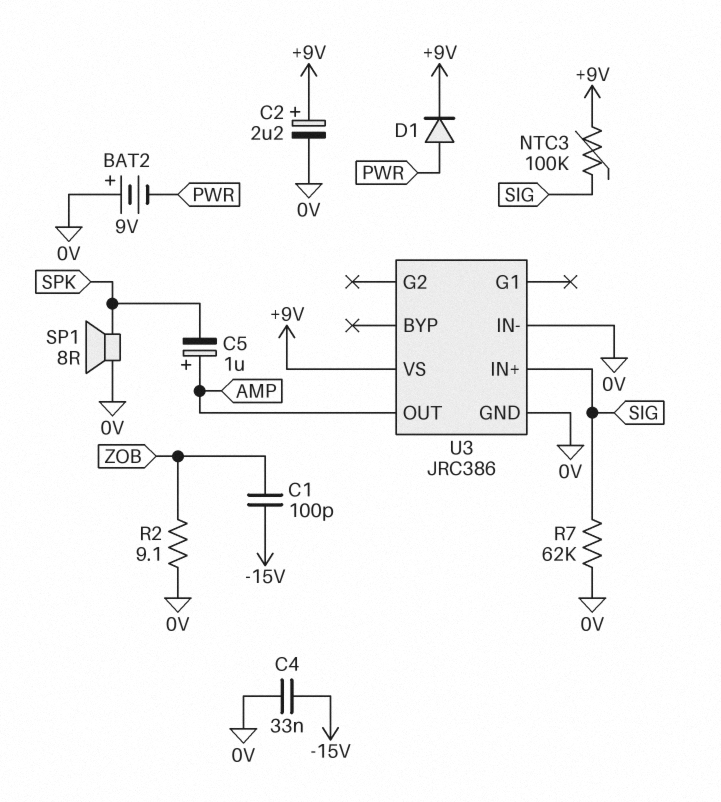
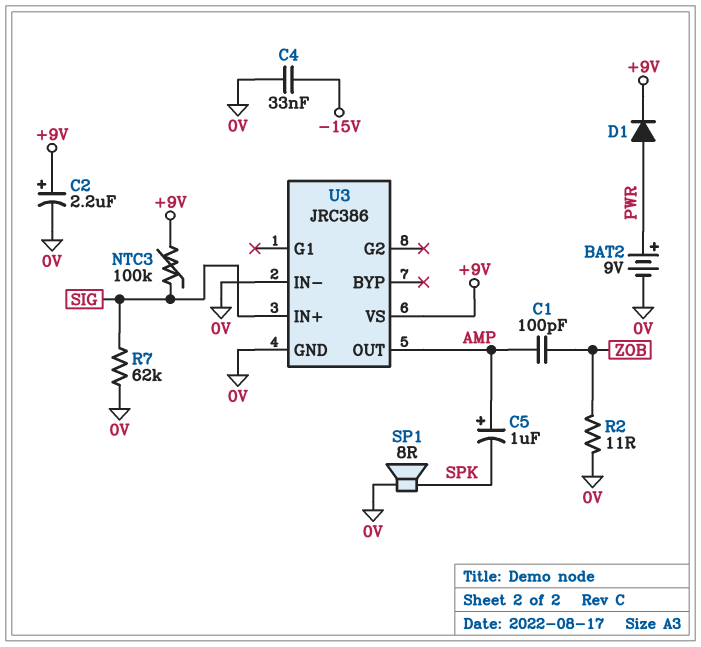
BAT2: 9V (plus 0V, minus PWR) -> 9V (plus PWR, minus 0V)
C1: 100pF (-15V, ZOB) -> 100pF (AMP, ZOB)
R2: 9.1 (0V, ZOB) -> 11 (0V, ZOB)

